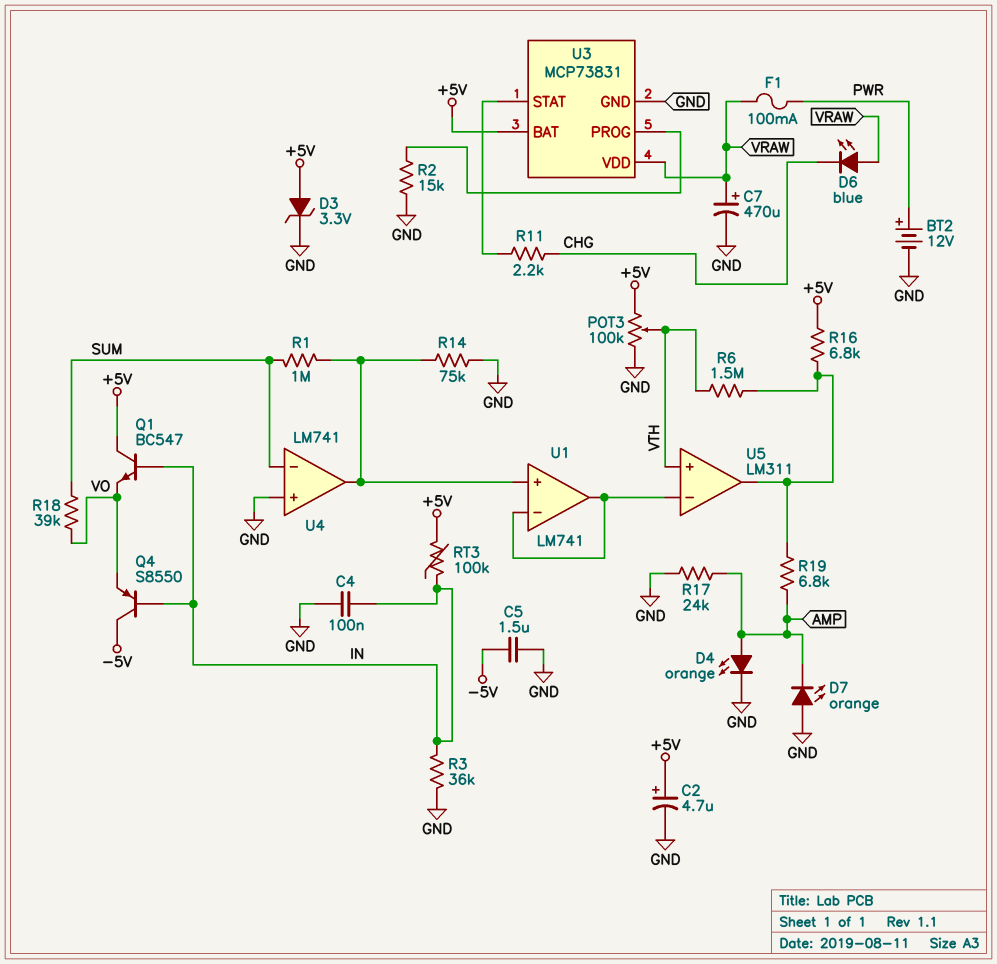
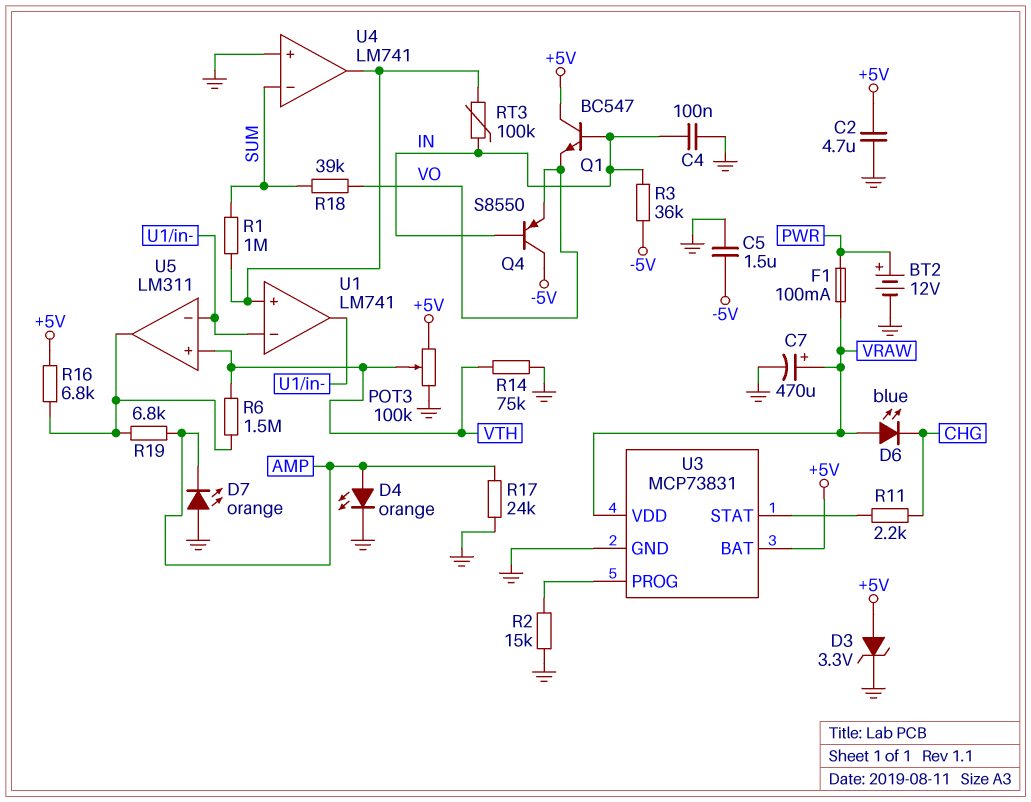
C2: 4.7uF (plus +5V, minus GND) -> 4.7uF (+5V, GND)
R3: 36k (GND, IN) -> 36k (-5V, IN)
R14: 75k (GND, U1/in+) -> 75k (GND, VTH)
RT3: 100k (+5V, IN) -> 100k (IN, U1/in+)

